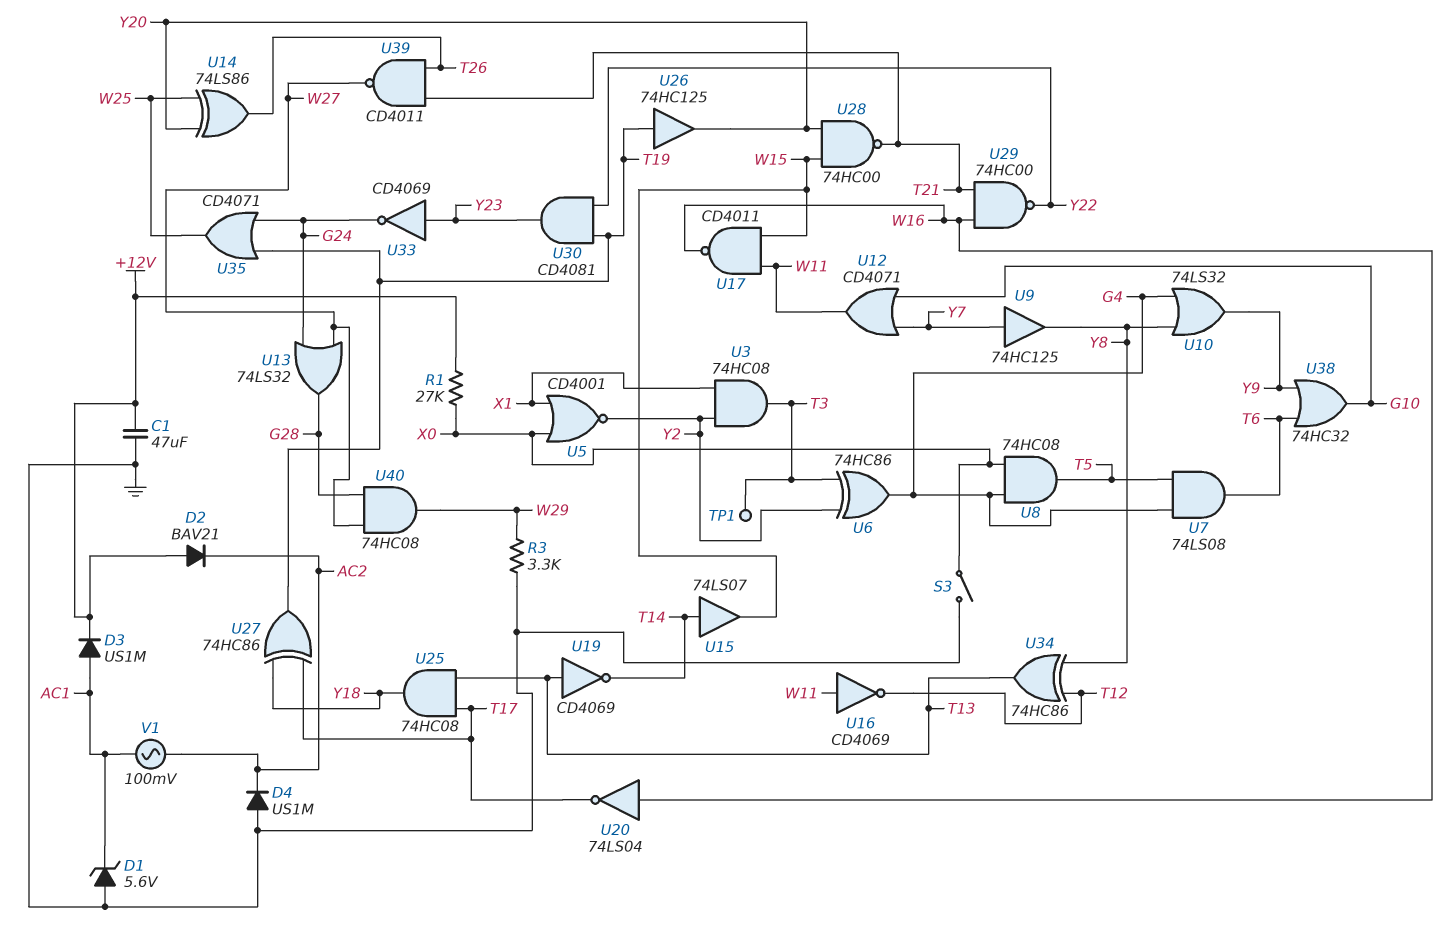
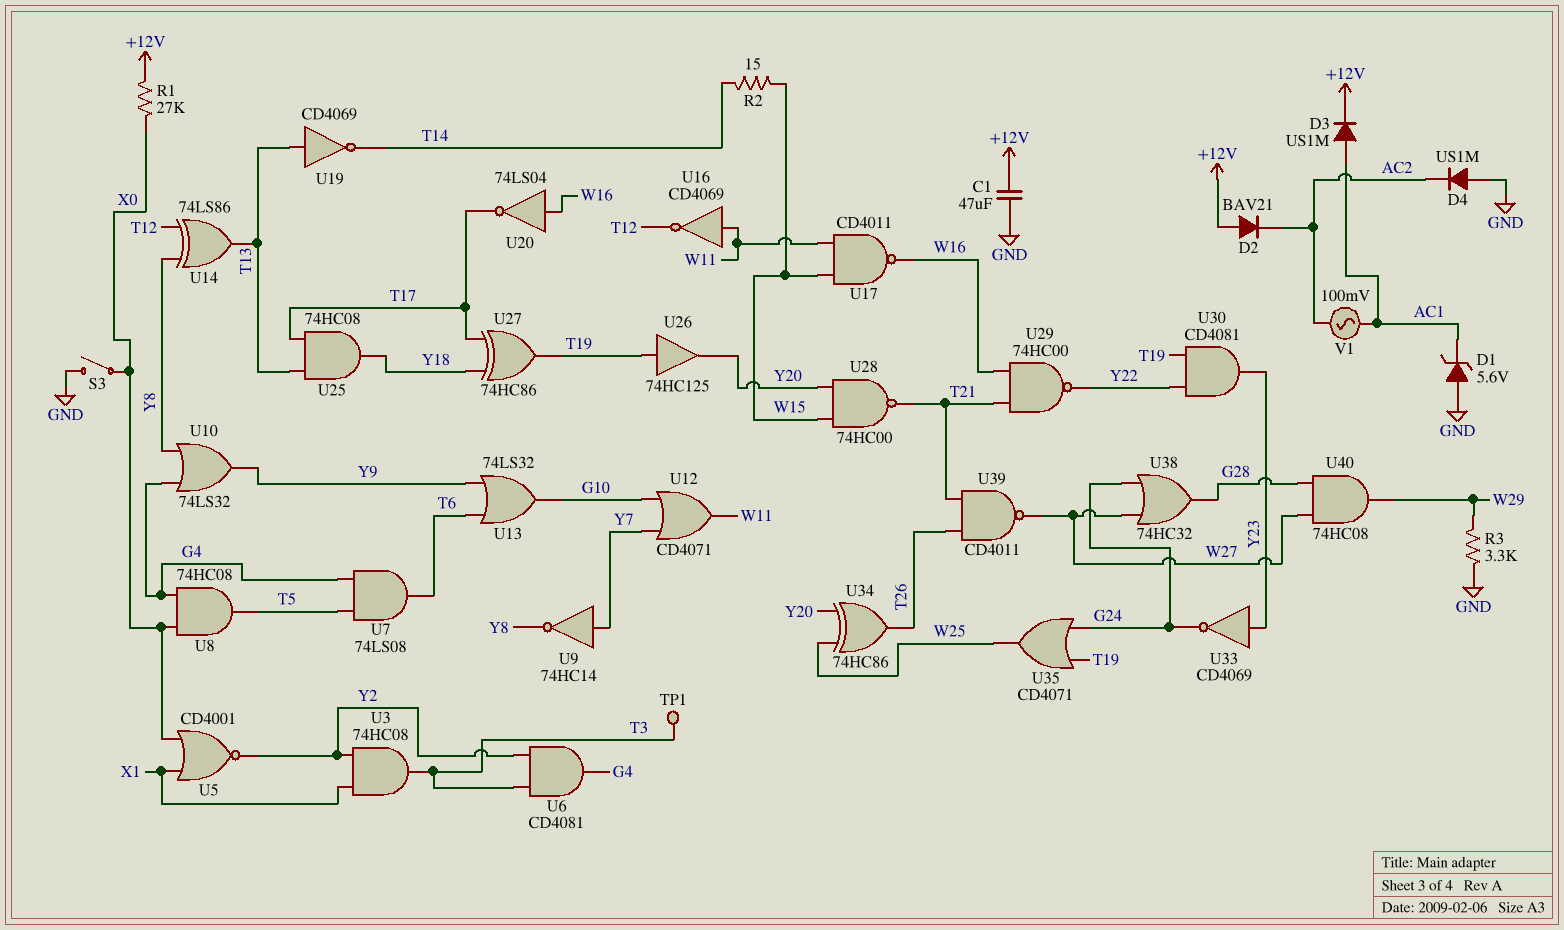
R2: none -> 15 (T14, W15)
U6: XOR 74HC86 (in T3, in Y2, out G4) -> AND CD4081 (in T3, in Y2, out G4)
U9: buffer 74HC125 (in Y7, out Y8) -> NOT 74HC14 (in Y7, out Y8)
U13: OR 74LS32 (in G24, in W27, out G28) -> OR 74LS32 (in T6, in Y9, out G10)
U14: XOR 74LS86 (in W25, in Y20, out T26) -> XOR 74LS86 (in T12, in Y8, out T13)
U15: buffer 74LS07 (in T14, out W15) -> none
U34: XOR 74HC86 (in T12, in Y8, out T13) -> XOR 74HC86 (in W25, in Y20, out T26)
U38: OR 74HC32 (in T6, in Y9, out G10) -> OR 74HC32 (in G24, in W27, out G28)

